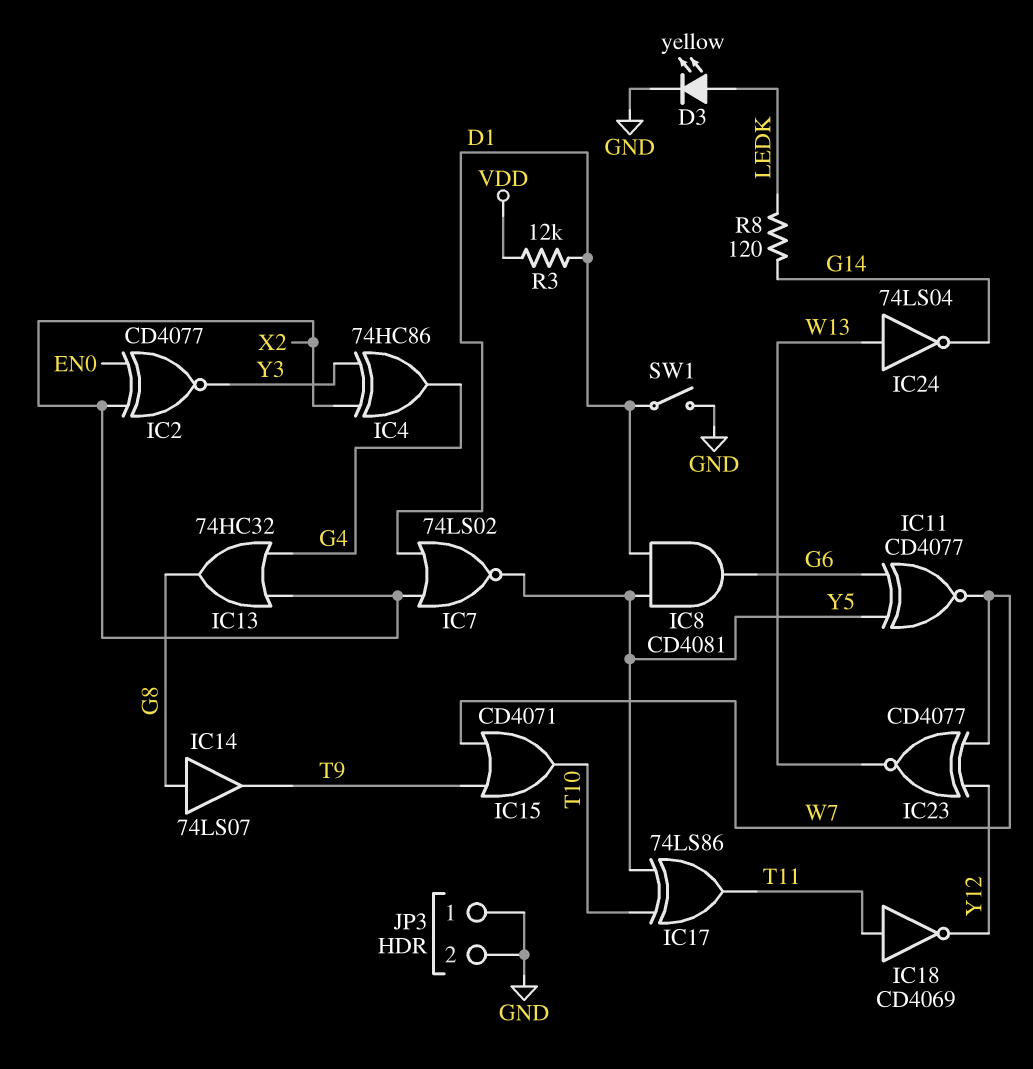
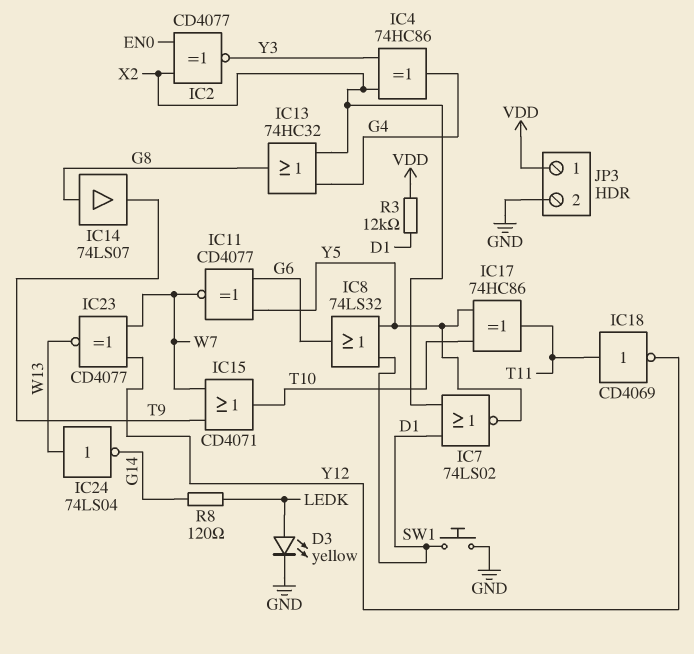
IC8: AND CD4081 (in D1, in Y5, out G6) -> OR 74LS32 (in D1, in Y5, out G6)
IC17: XOR 74LS86 (in T10, in Y5, out T11) -> XOR 74HC86 (in T10, in Y5, out T11)
JP3 pin 1: GND -> VDD
SW1: switch (D1, GND) -> button (D1, GND)

